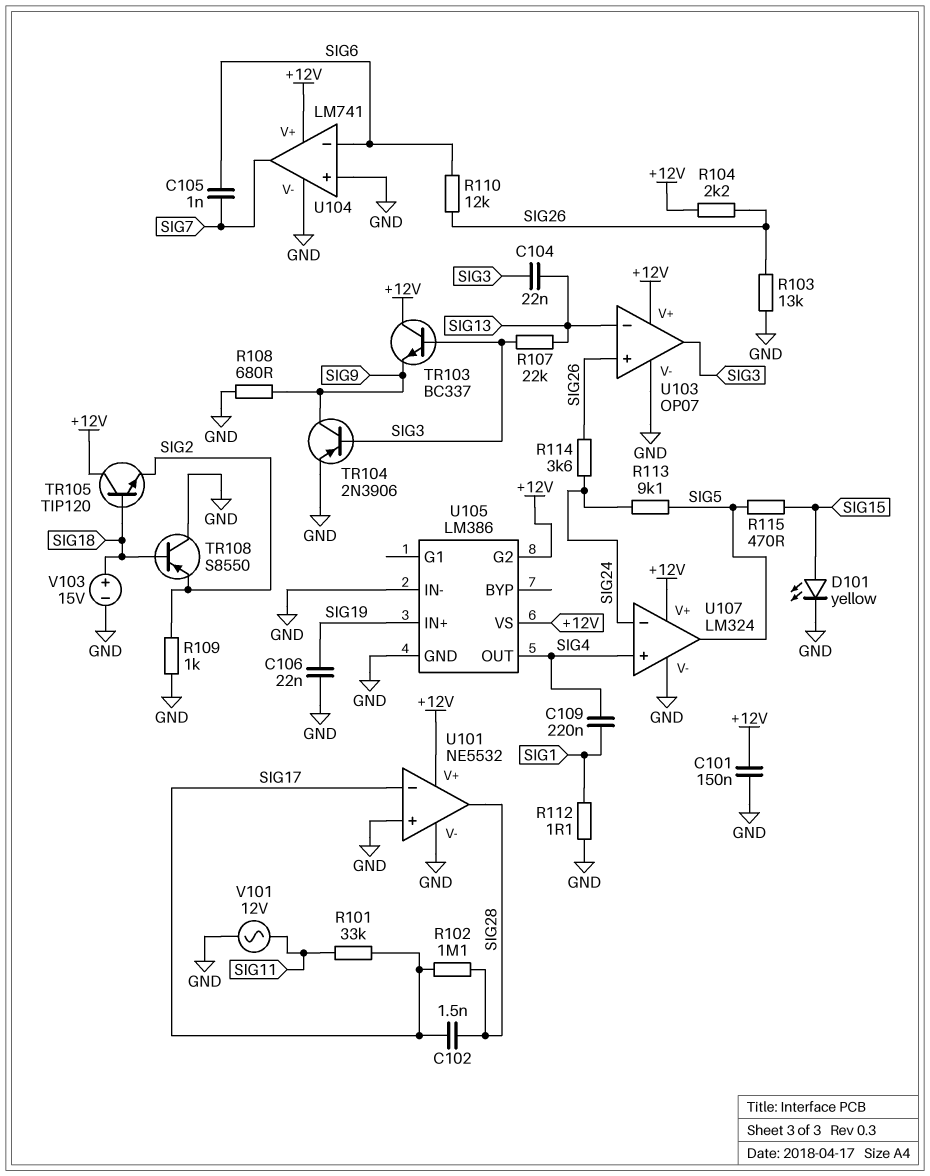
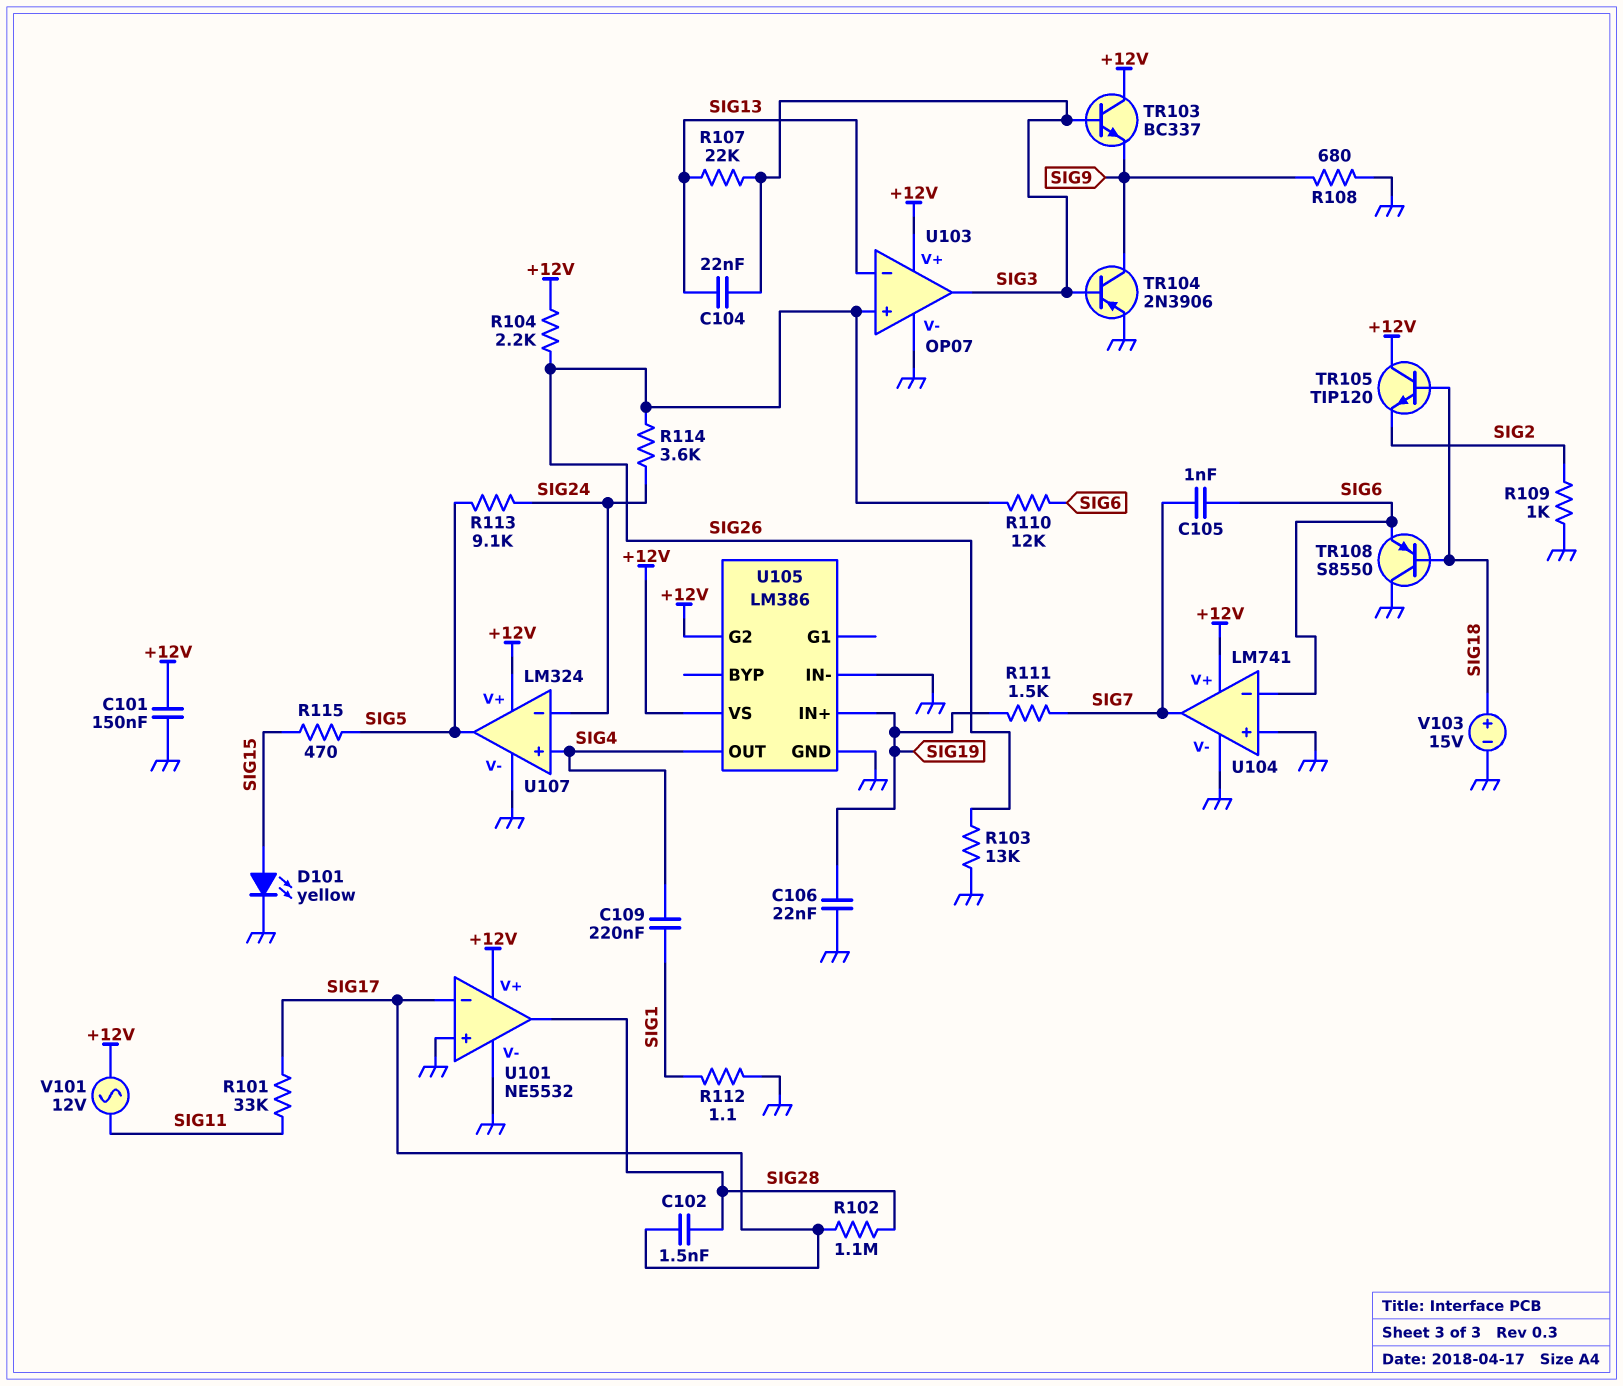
R111: none -> 1.5k (SIG7, SIG19)
TR108: PNP S8550 (B SIG18, C GND, E SIG2) -> PNP S8550 (B SIG18, C GND, E SIG6)
V101: AC 12V (GND, SIG11) -> AC 12V (+12V, SIG11)

